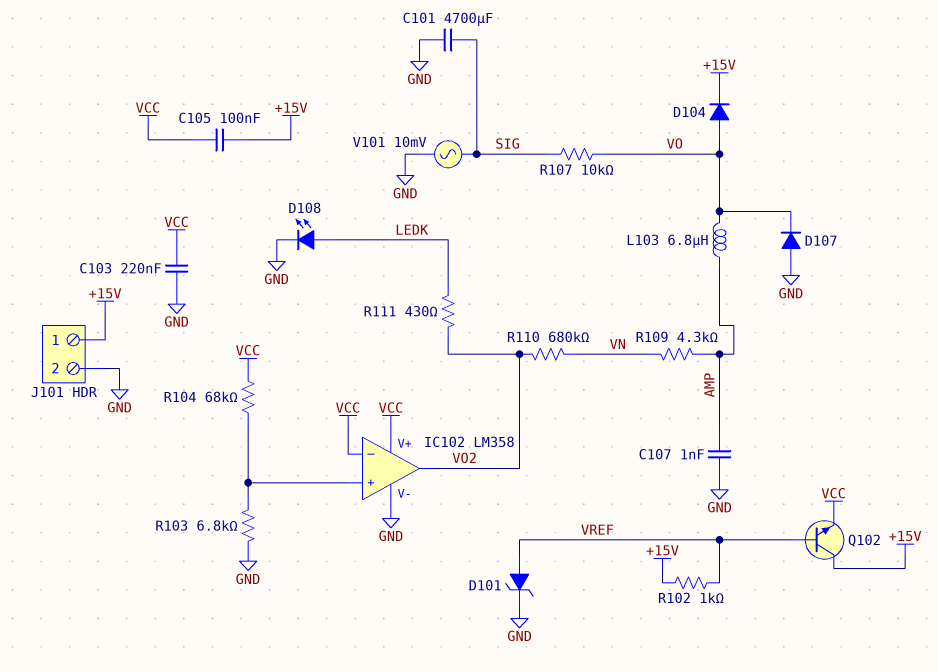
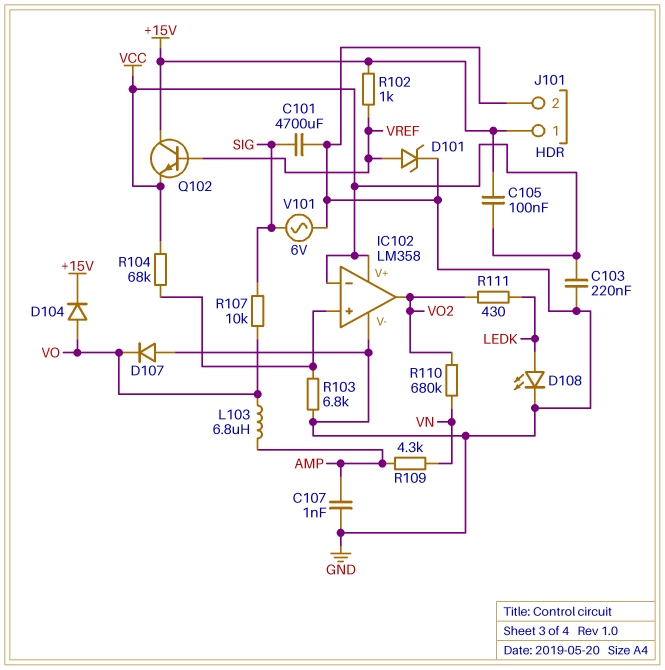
V101: AC 10mV (GND, SIG) -> AC 6V (GND, SIG)

